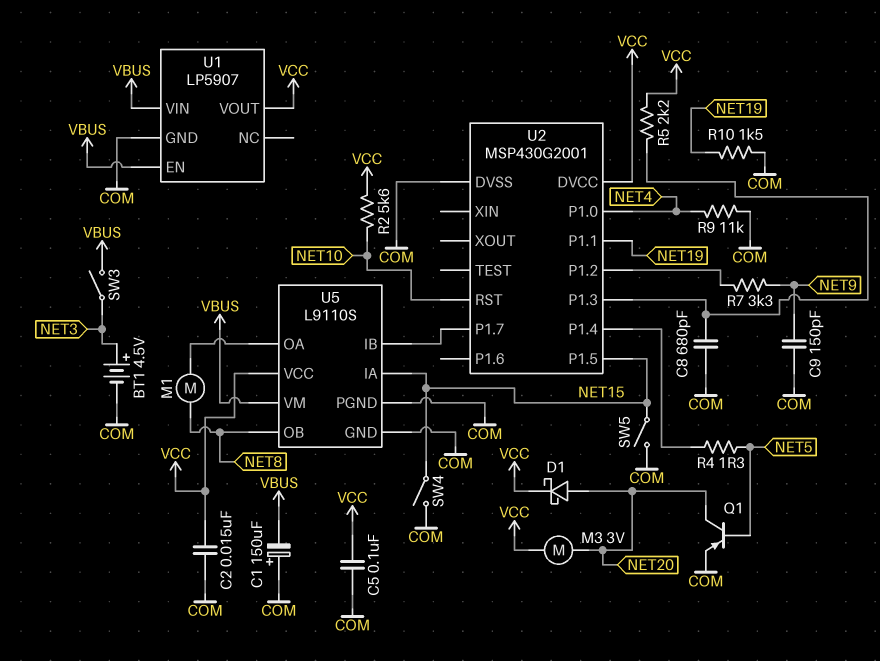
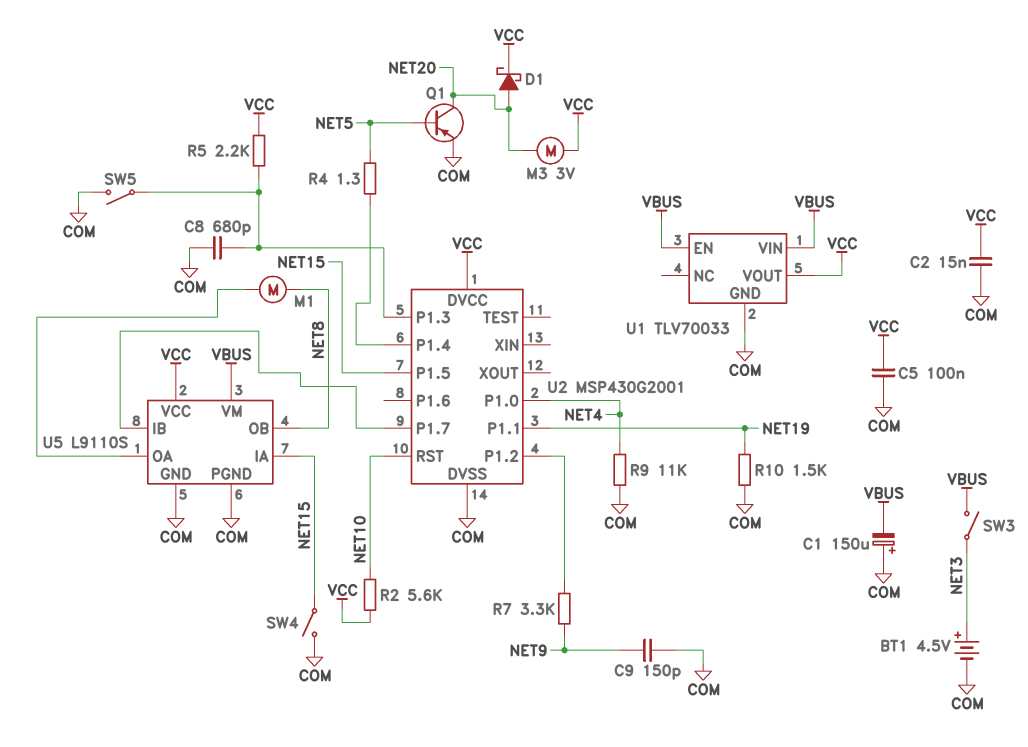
SW5: switch (COM, NET15) -> switch (COM, U2/P1.3)
U1: LP5907 -> TLV70033

